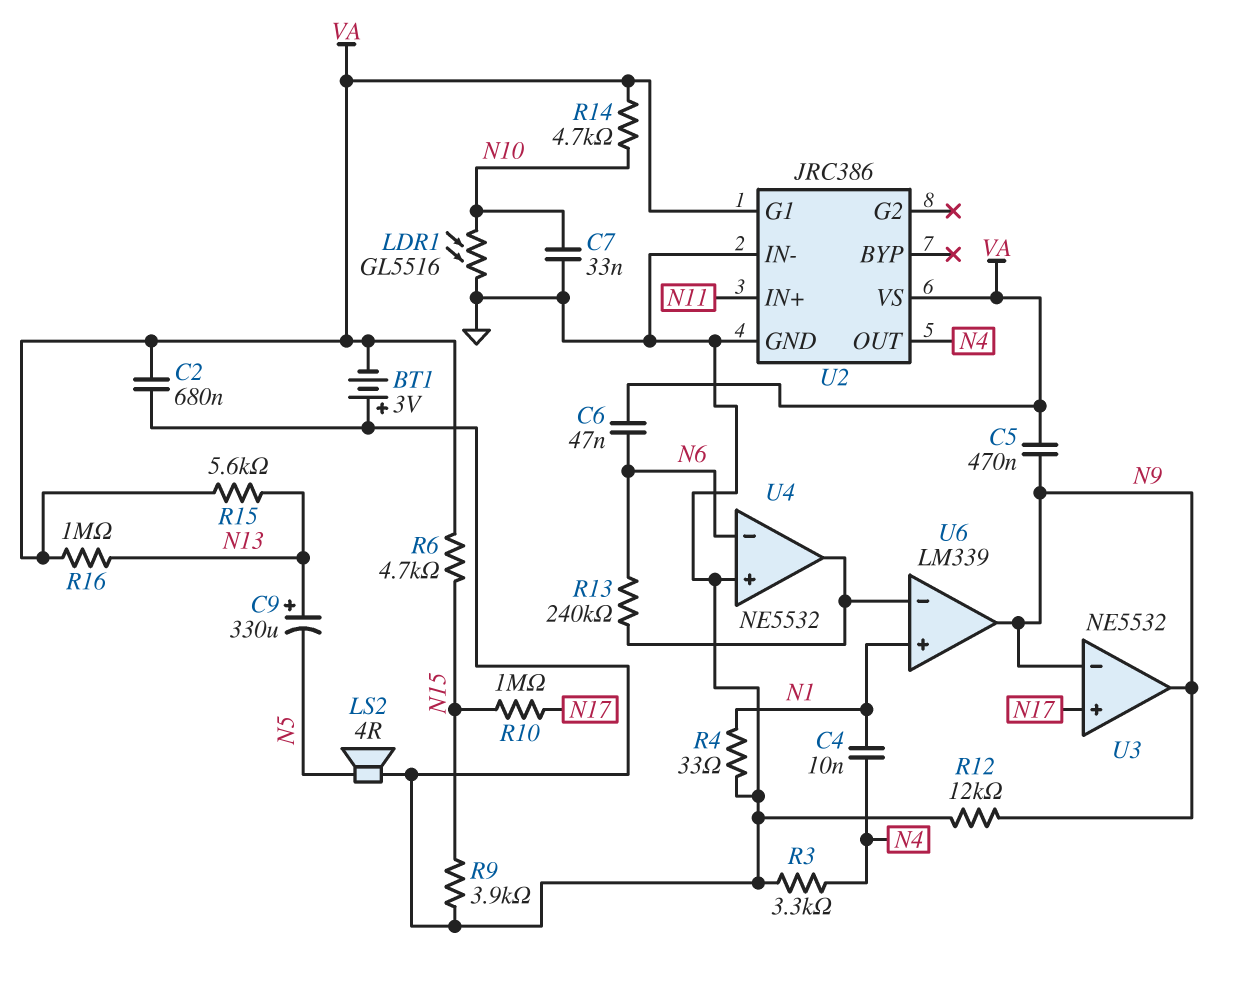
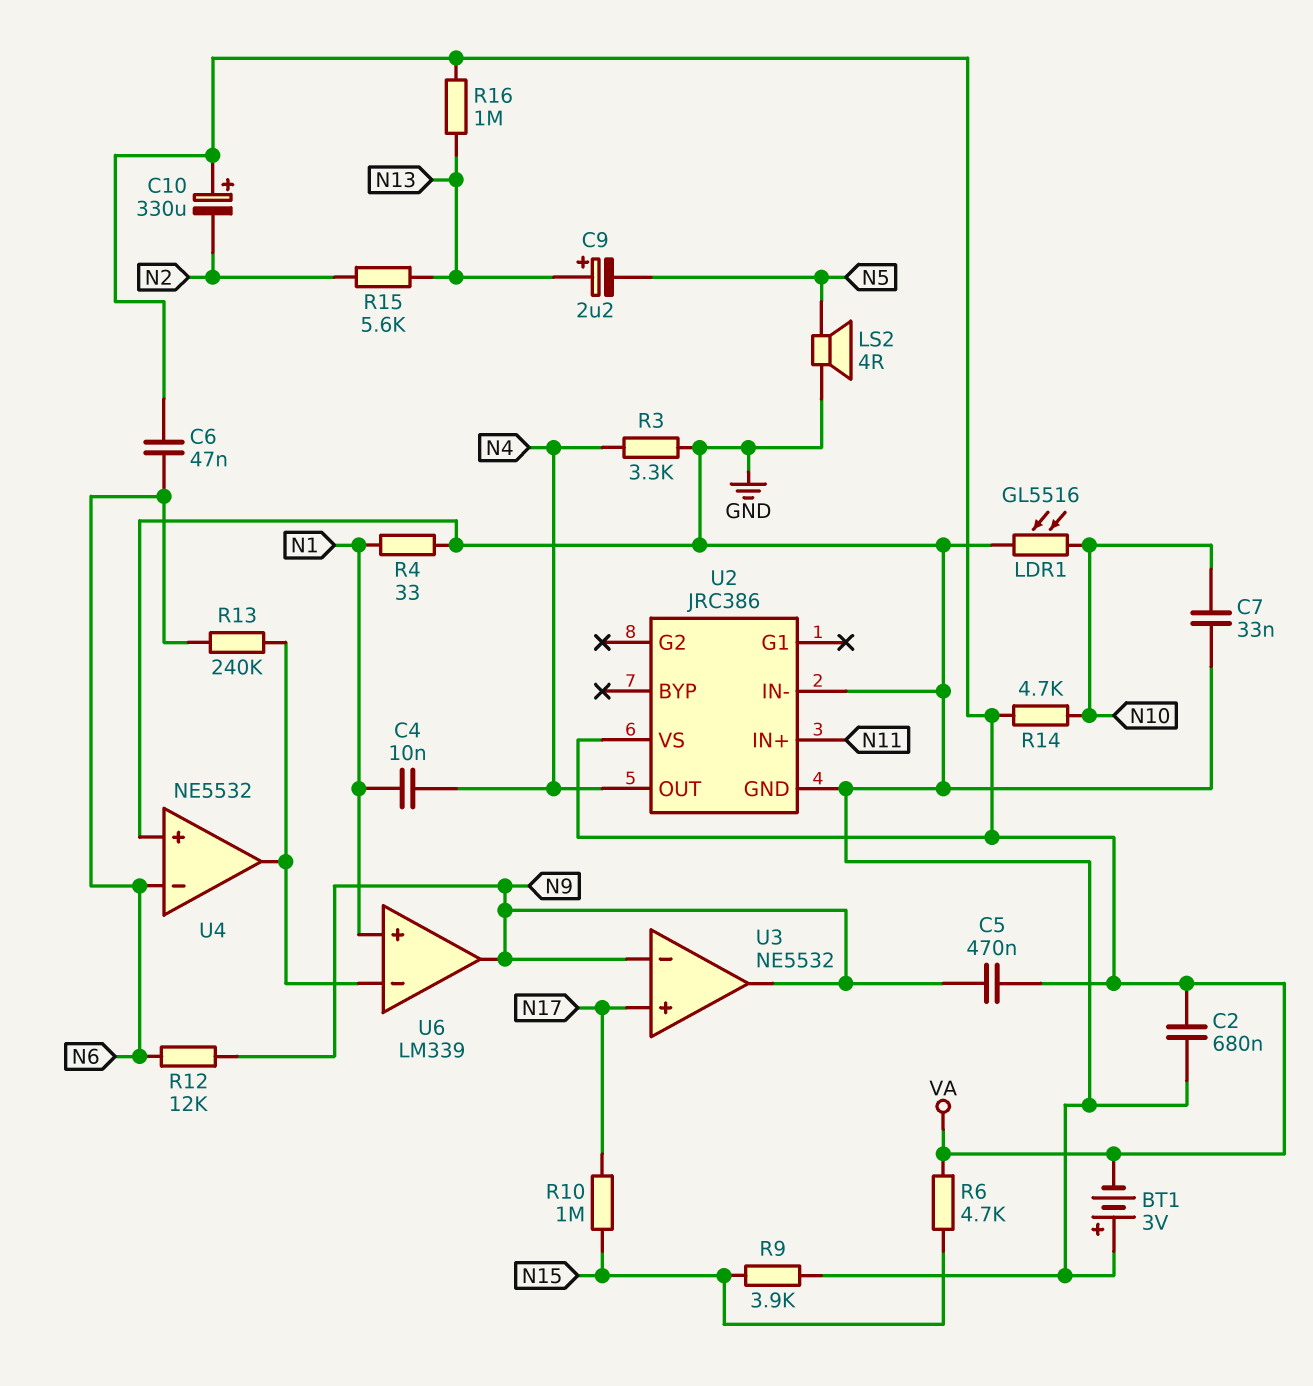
C9: 330uF (plus N13, minus N5) -> 2.2uF (plus N13, minus N5)
C10: none -> 330uF (plus VA, minus N2)
R12: 12k (GND, N9) -> 12k (N6, N9)
R15: 5.6k (N13, VA) -> 5.6k (N2, N13)
U2 pin G1: VA -> none

